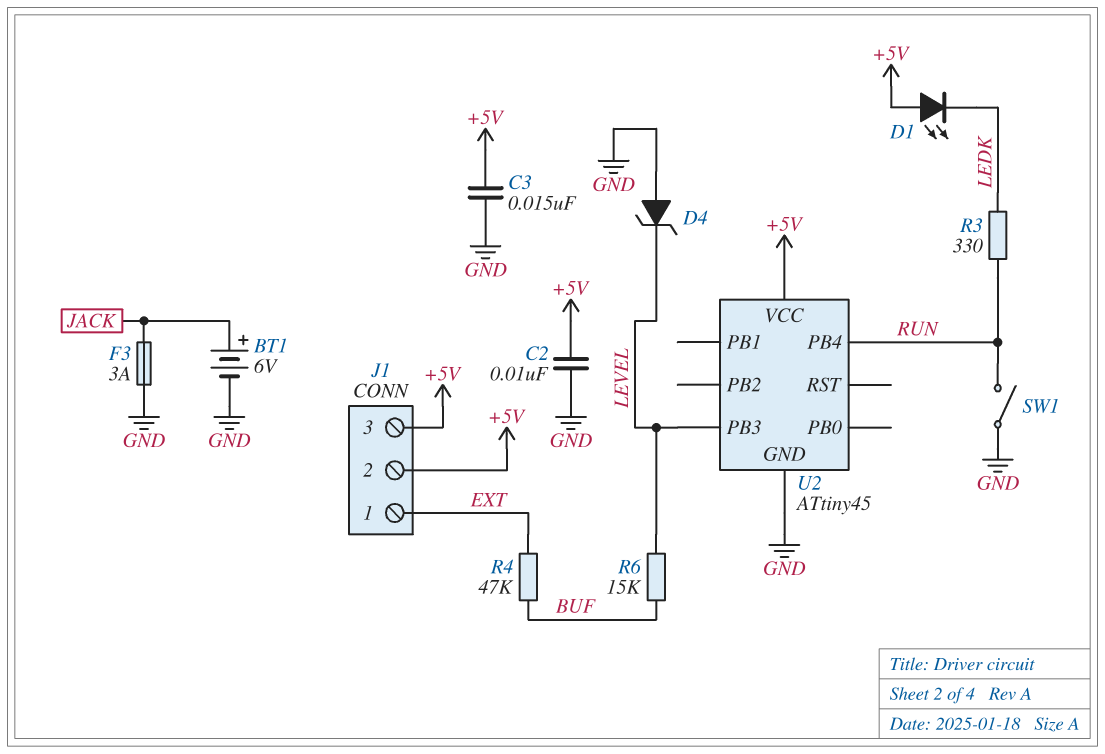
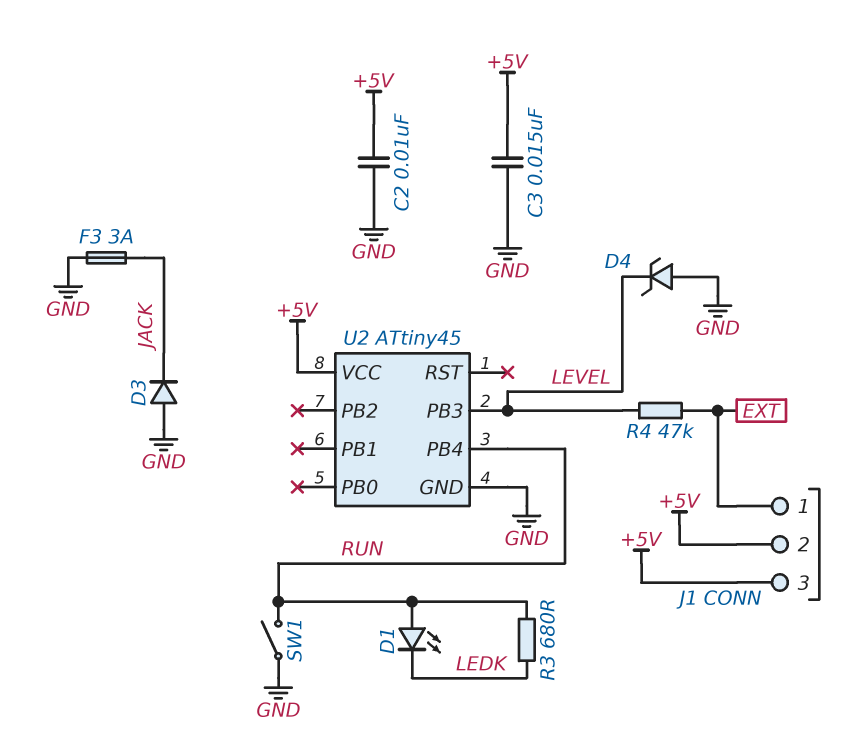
BT1: 6V (plus JACK, minus GND) -> none
D1: LED (A +5V, K LEDK) -> LED (A RUN, K LEDK)
D3: none -> diode (A GND, K JACK)
R3: 330 (LEDK, RUN) -> 680 (LEDK, RUN)
R4: 47k (BUF, EXT) -> 47k (EXT, LEVEL)
R6: 15k (BUF, LEVEL) -> none

